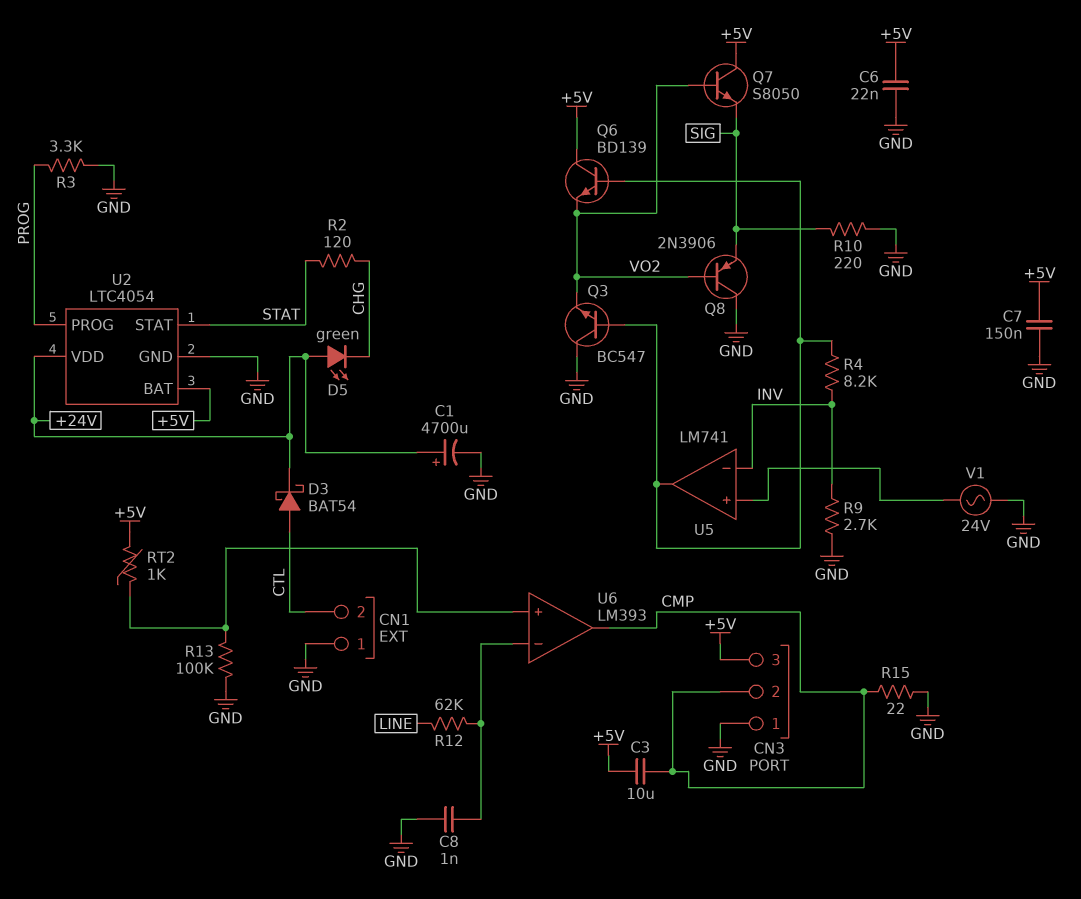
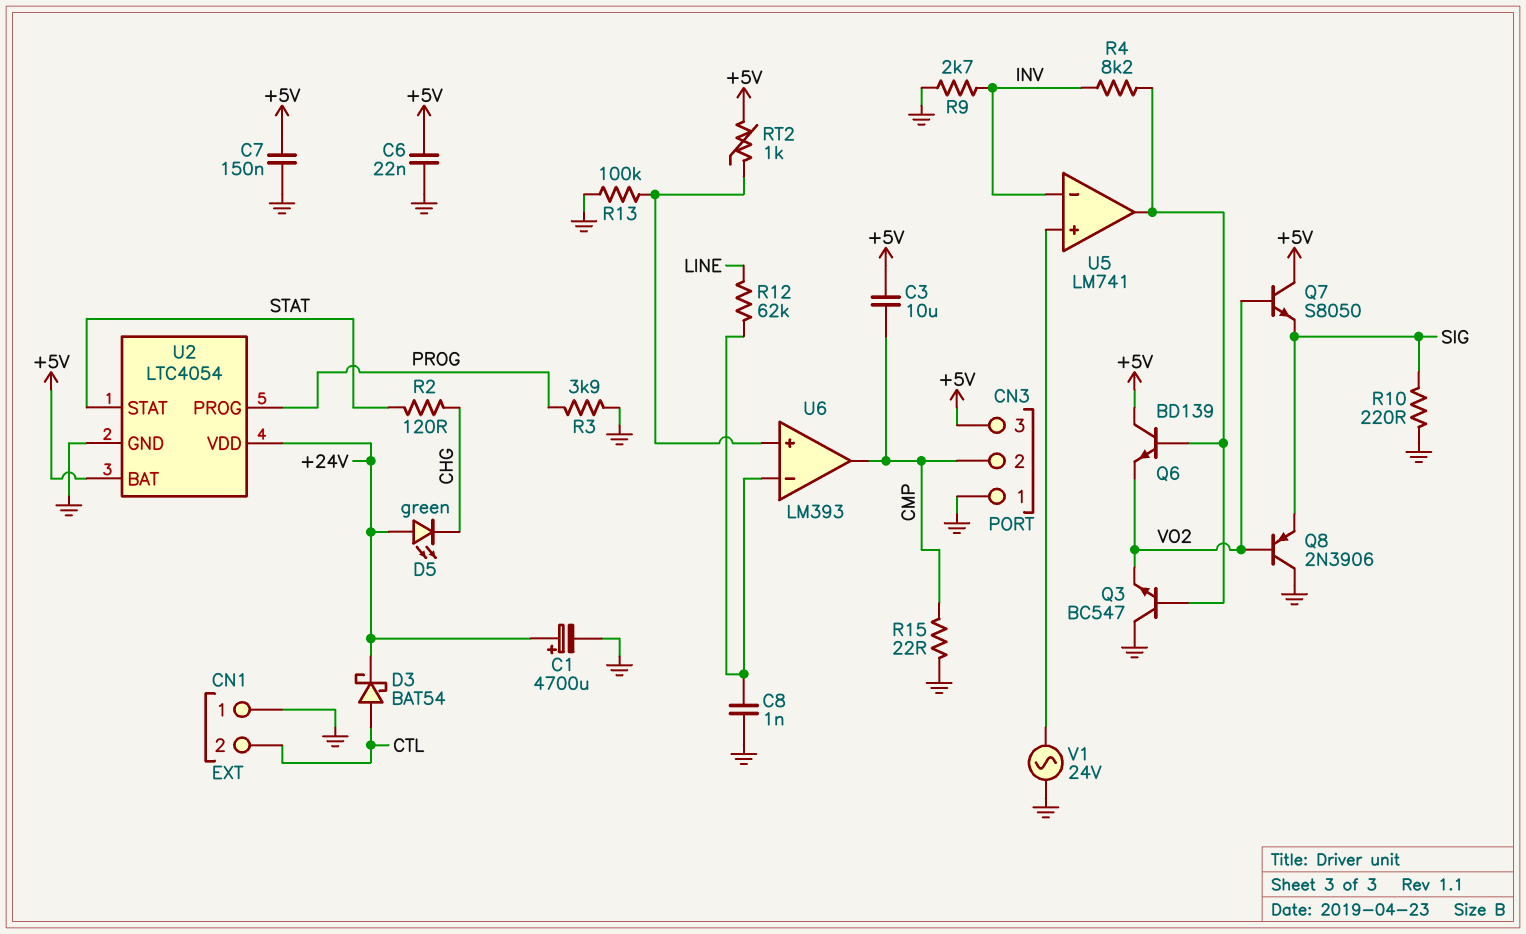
R3: 3.3k (GND, PROG) -> 3.9k (GND, PROG)

